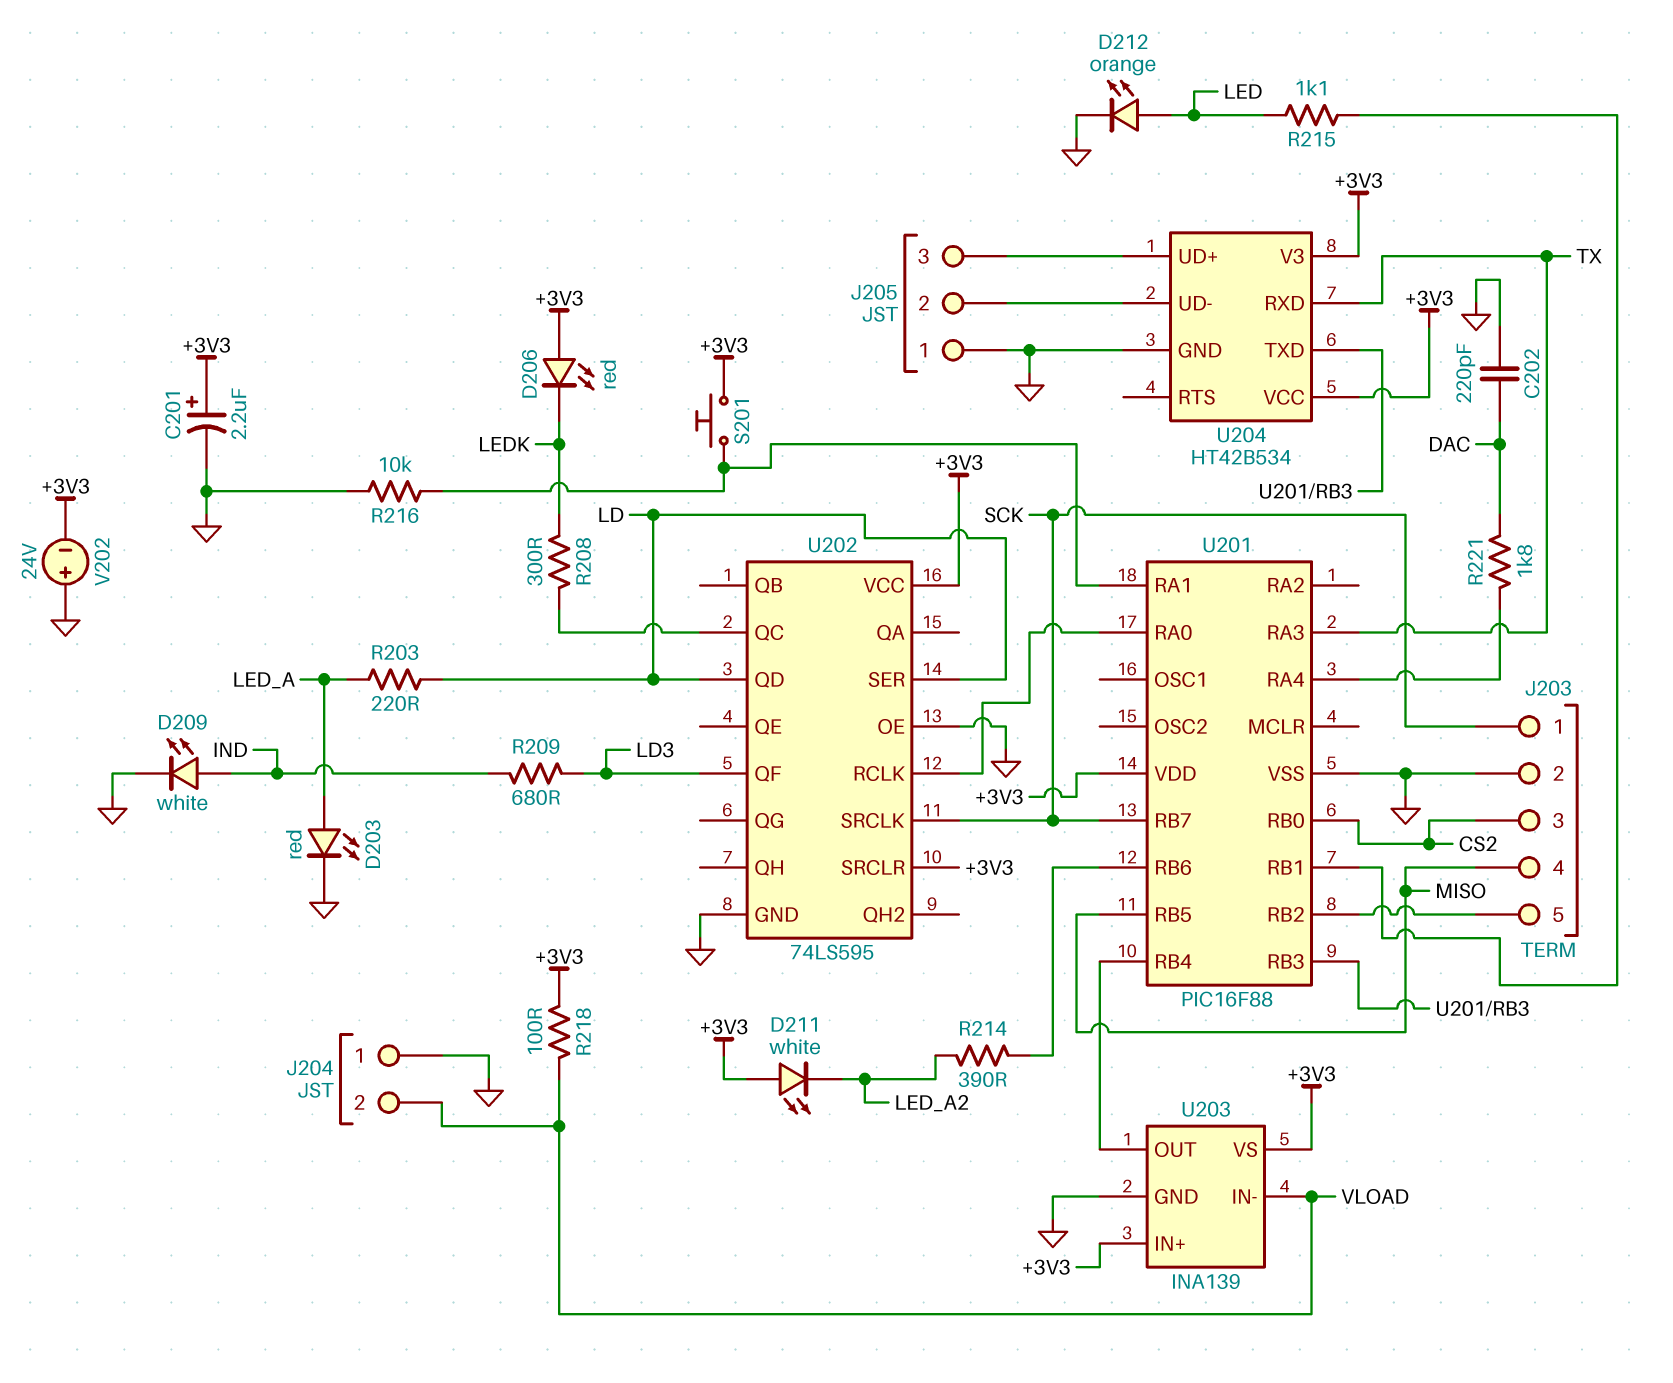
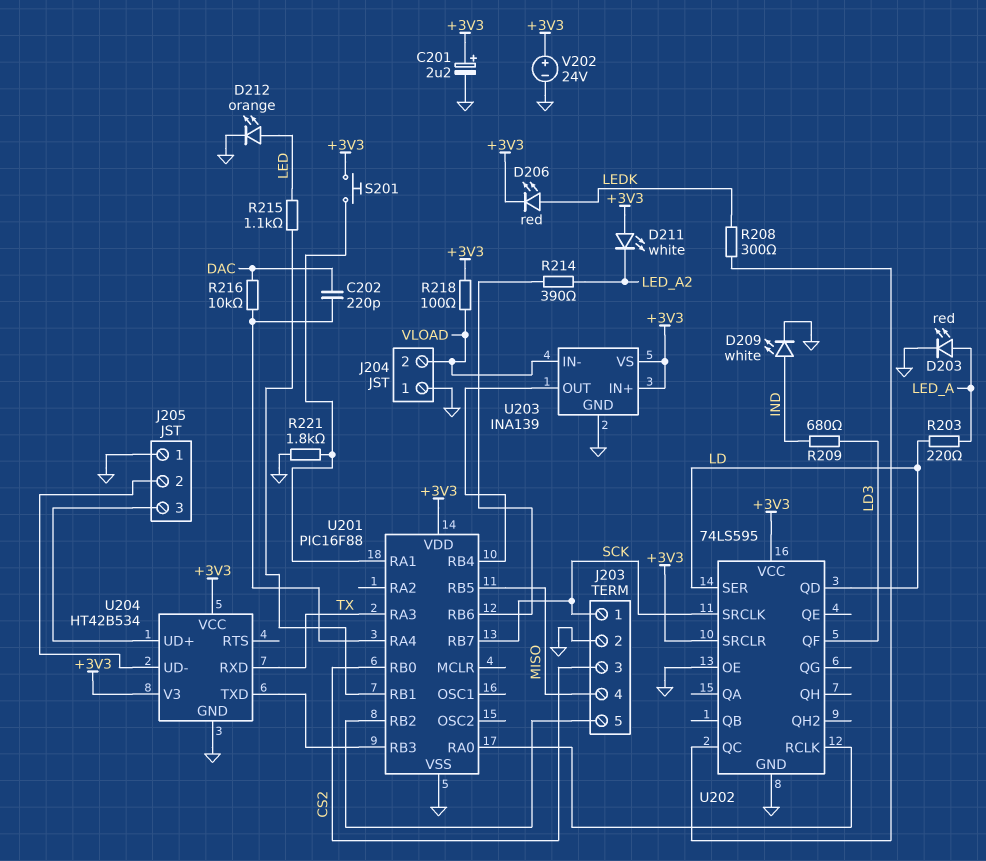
C202: 220pF (DAC, GND) -> 220pF (DAC, U201/RA4)
D206: LED red (A +3V3, K LEDK) -> LED red (A LEDK, K +3V3)
R216: 10k (GND, U201/RA1) -> 10k (DAC, U201/RA4)
R221: 1.8k (DAC, U201/RA4) -> 1.8k (GND, U201/RA1)
V202: 24V (plus GND, minus +3V3) -> 24V (plus +3V3, minus GND)

